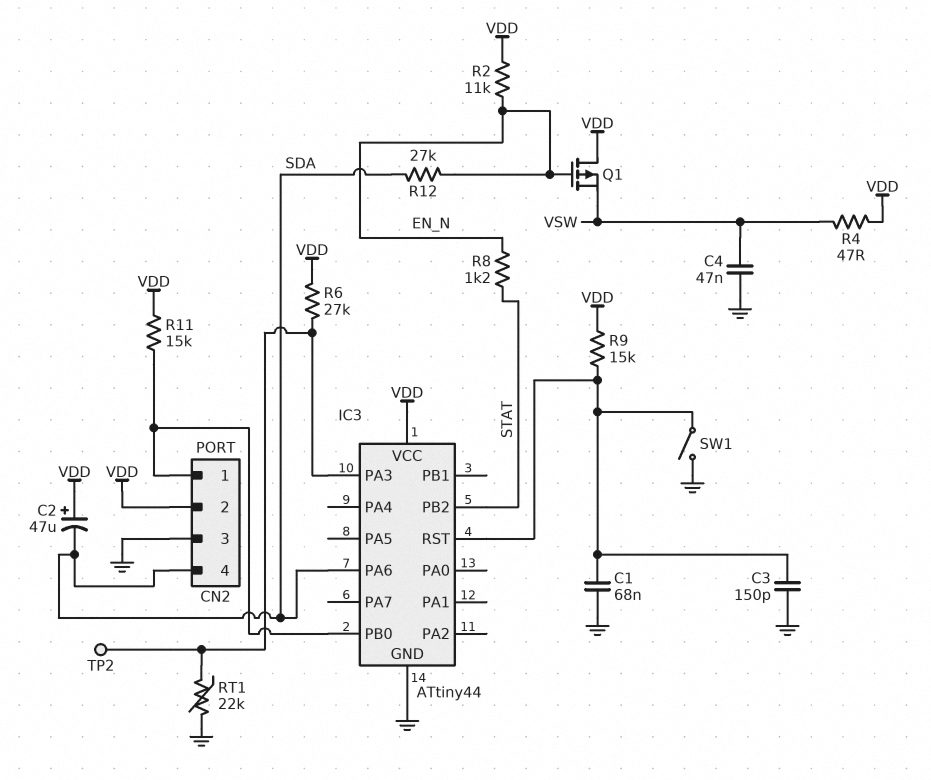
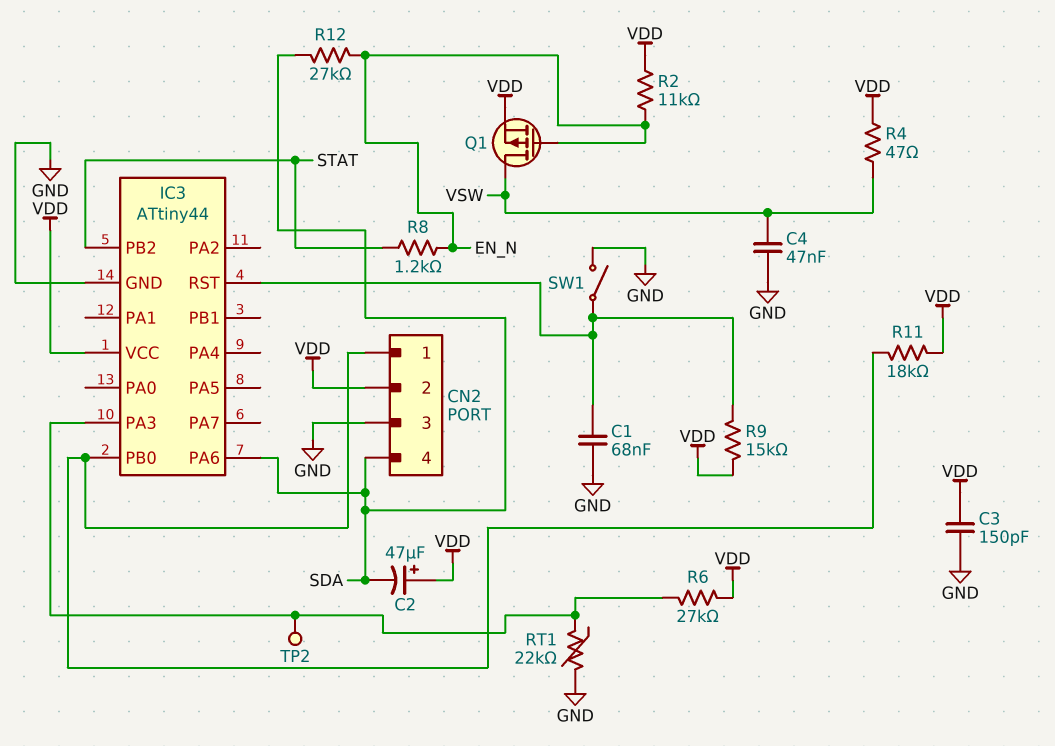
C3: 150pF (GND, IC3/RST) -> 150pF (GND, VDD)
Q1: PMOS (G EN_N, D VDD, S VSW) -> PMOS (G EN_N, D VSW, S VDD)
R11: 15k (CN2/1, VDD) -> 18k (CN2/1, VDD)

